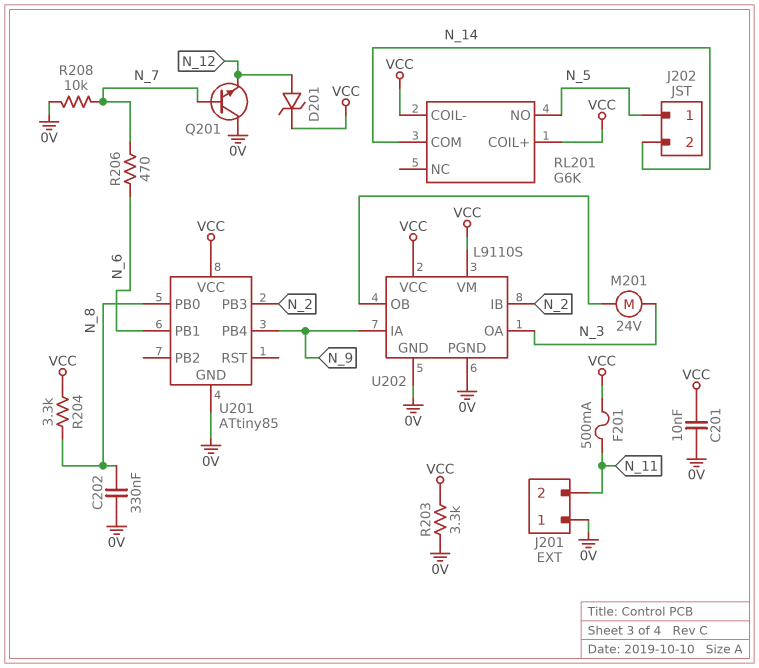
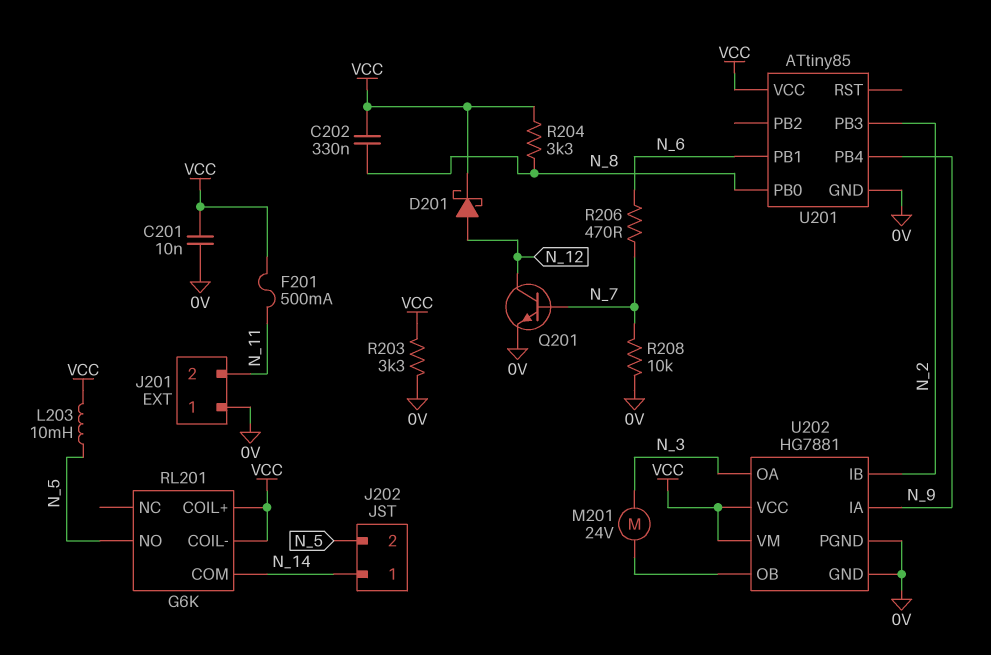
C202: 330nF (0V, N_8) -> 330nF (N_8, VCC)
D201: zener (A N_12, K VCC) -> schottky (A N_12, K VCC)
J202 pin 1: N_5 -> N_14
J202 pin 2: N_14 -> N_5
L203: none -> 10mH (N_5, VCC)
Q201: NPN (B N_7, C 0V, E N_12) -> NPN (B N_7, C N_12, E 0V)
U202: L9110S -> HG7881

